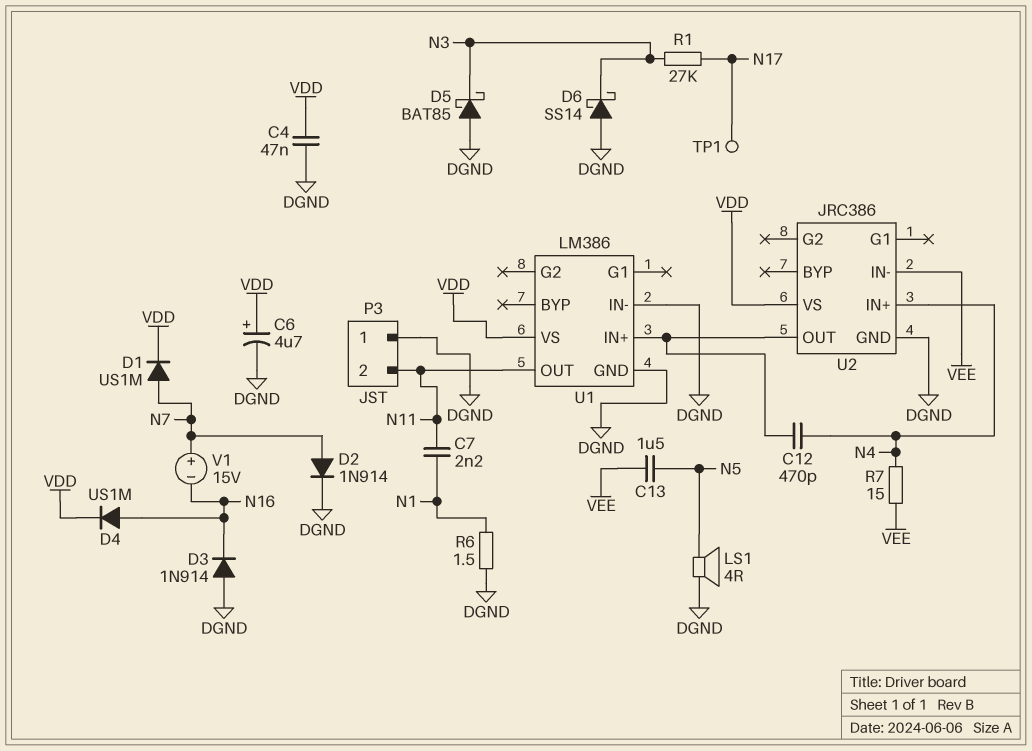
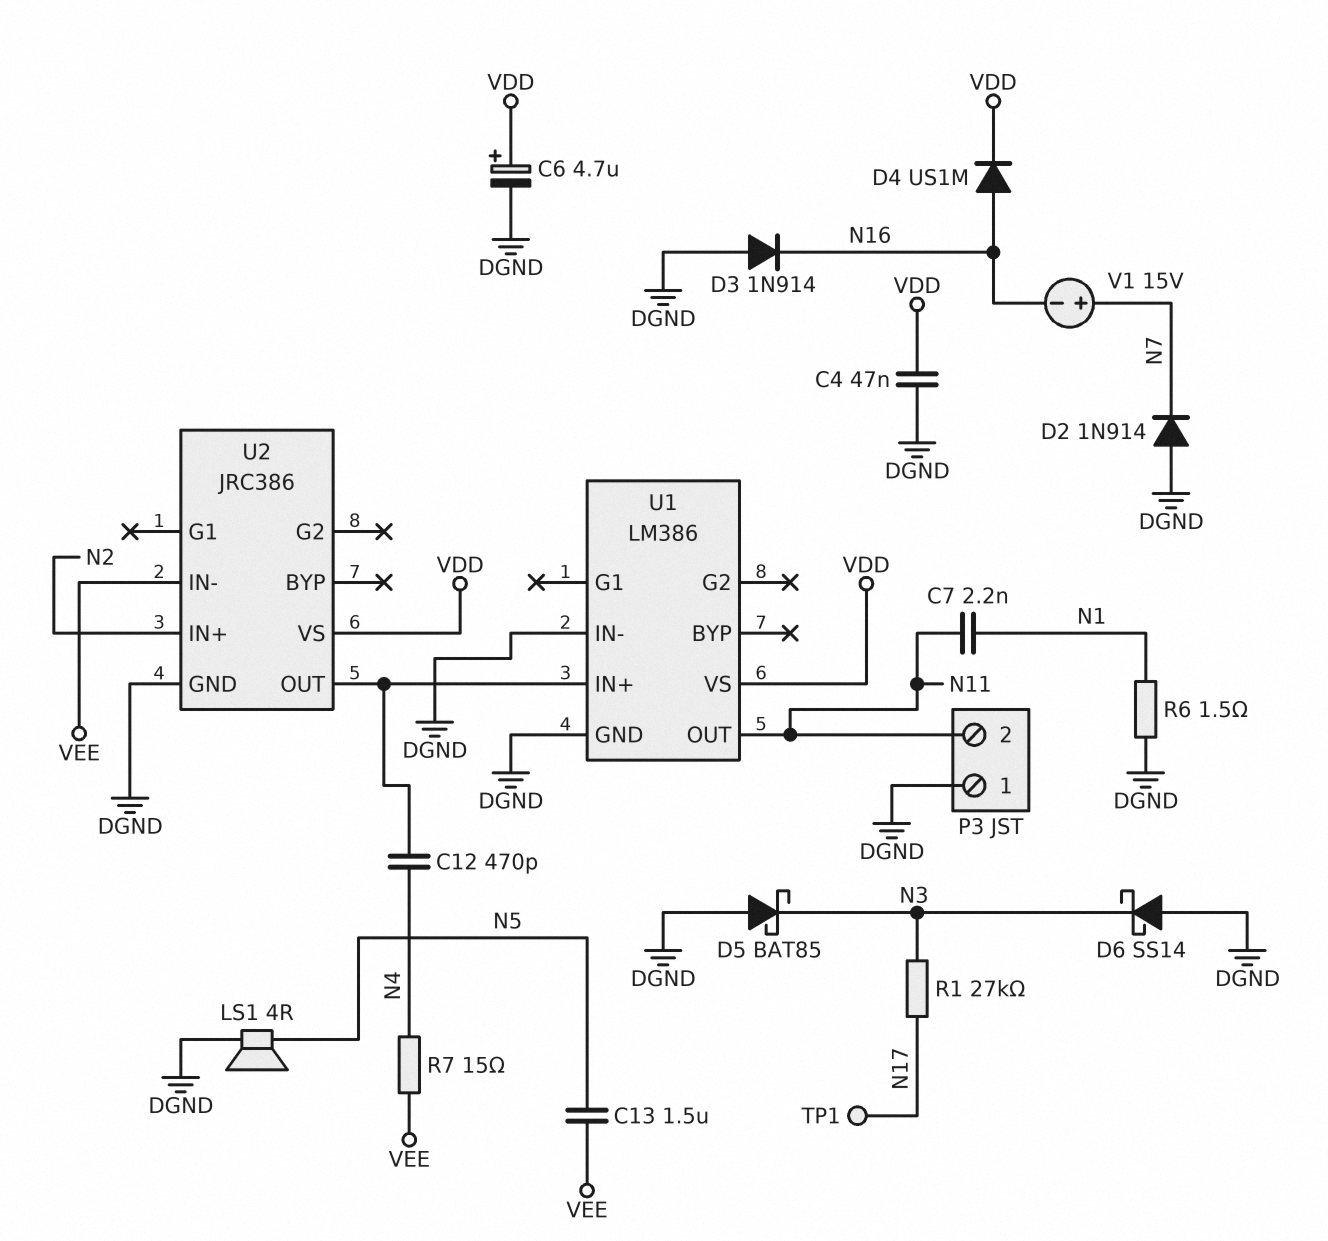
D1: diode US1M (A N7, K VDD) -> none
D2: diode 1N914 (A N7, K DGND) -> diode 1N914 (A DGND, K N7)
U2 pin IN+: N4 -> N2

